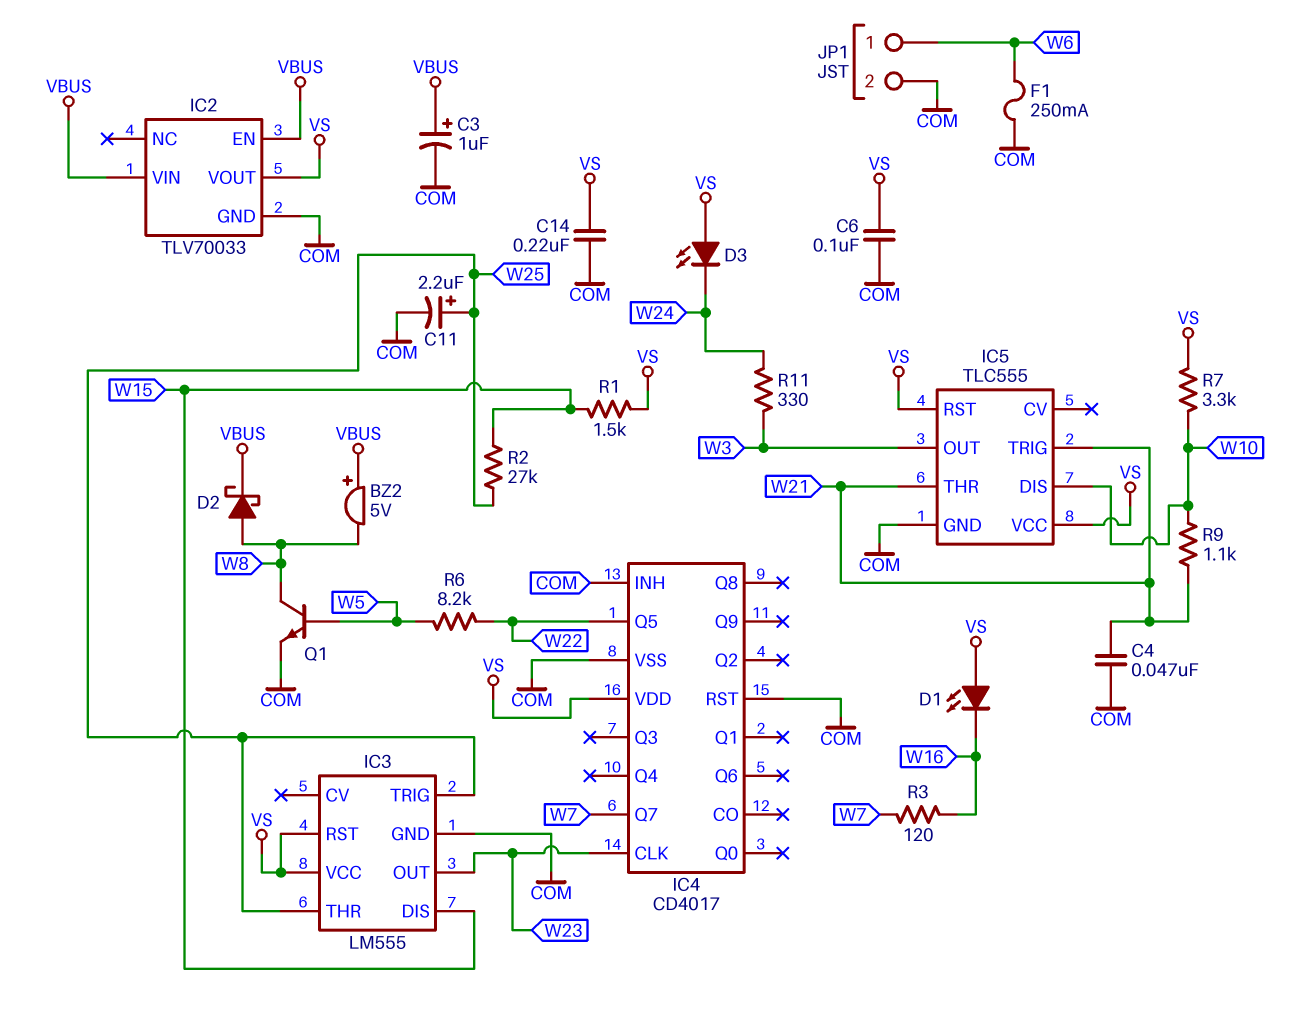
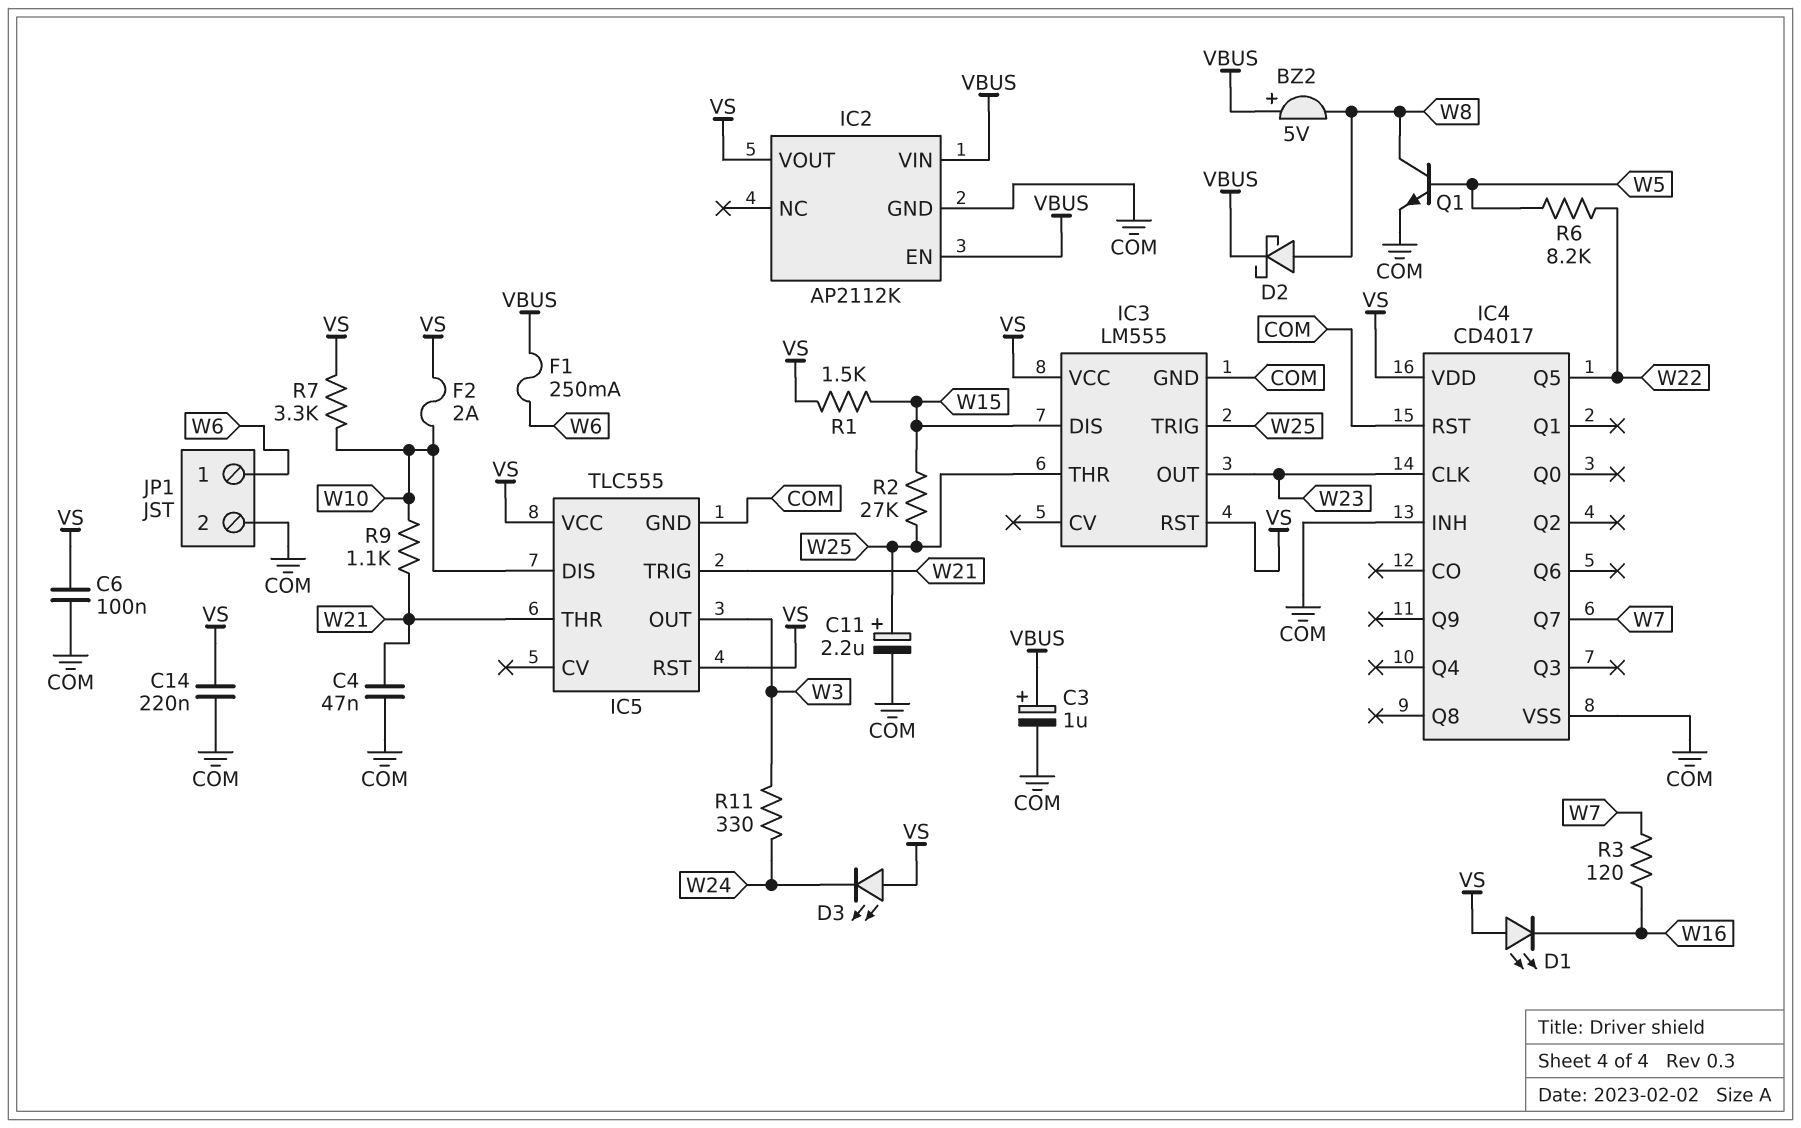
F1: 250mA (COM, W6) -> 250mA (VBUS, W6)
F2: none -> 2A (VS, W10)
IC2: TLV70033 -> AP2112K

